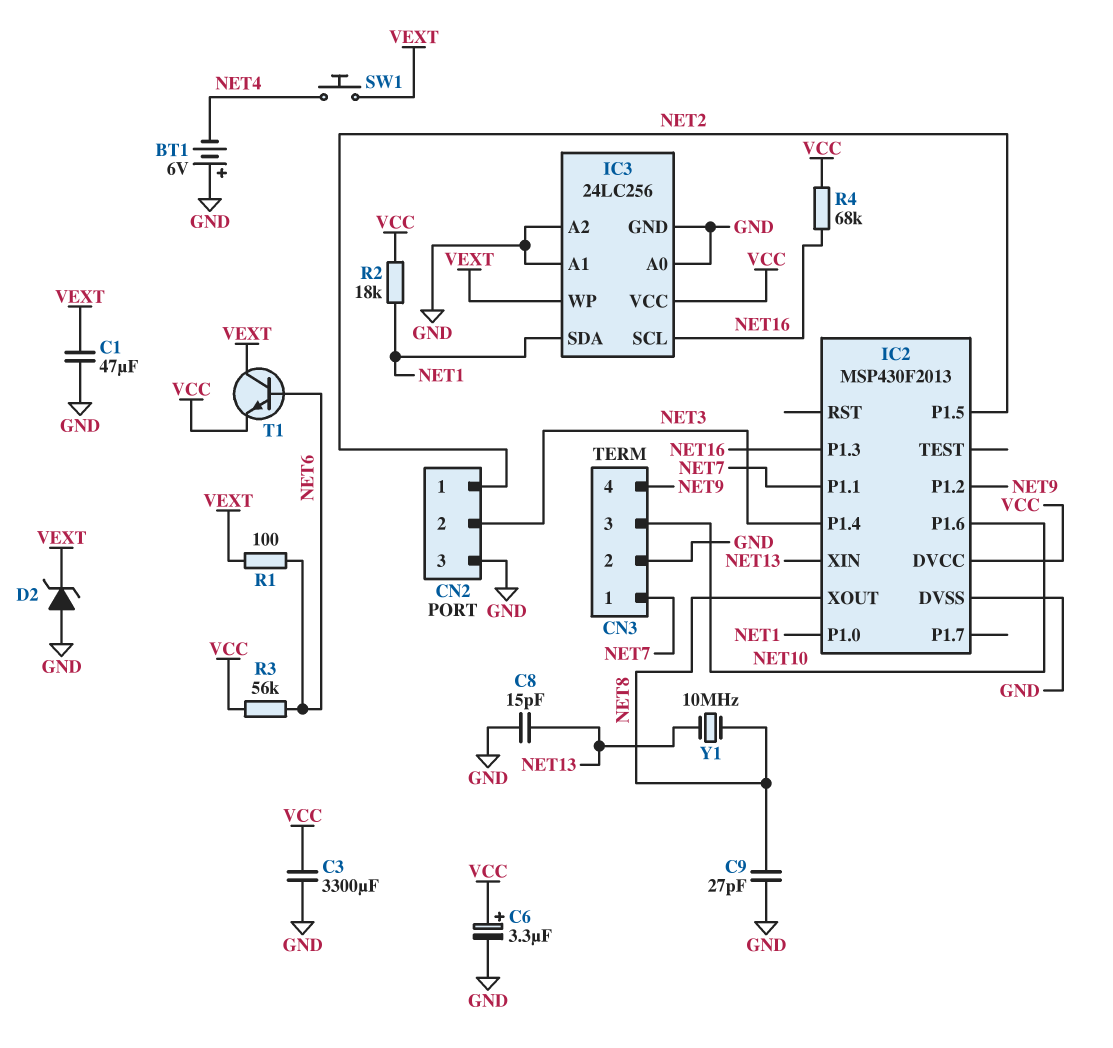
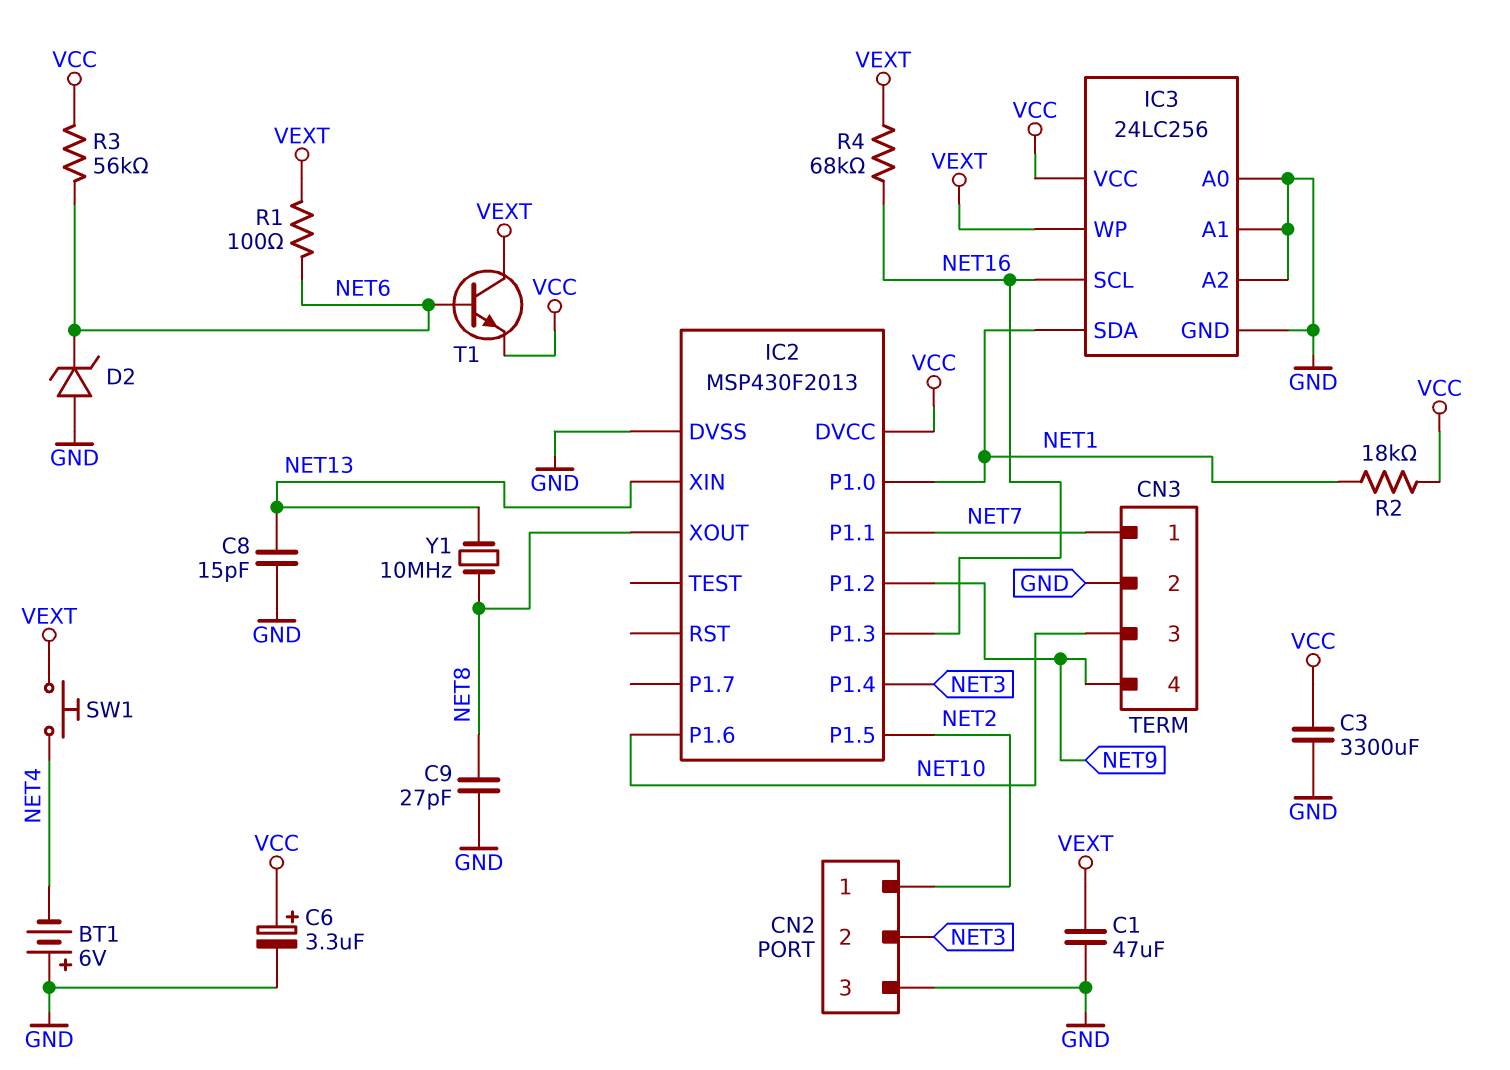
D2: zener (A GND, K VEXT) -> zener (A GND, K NET6)
R4: 68k (NET16, VCC) -> 68k (NET16, VEXT)

